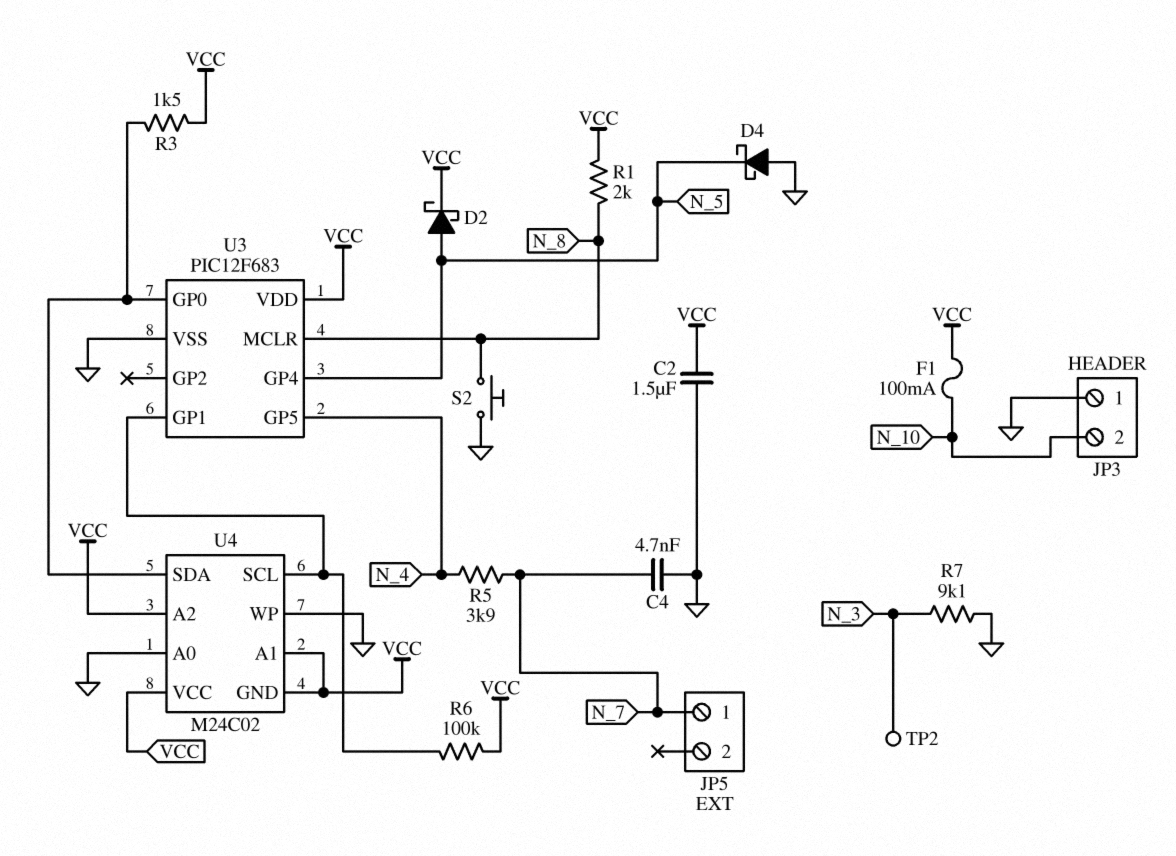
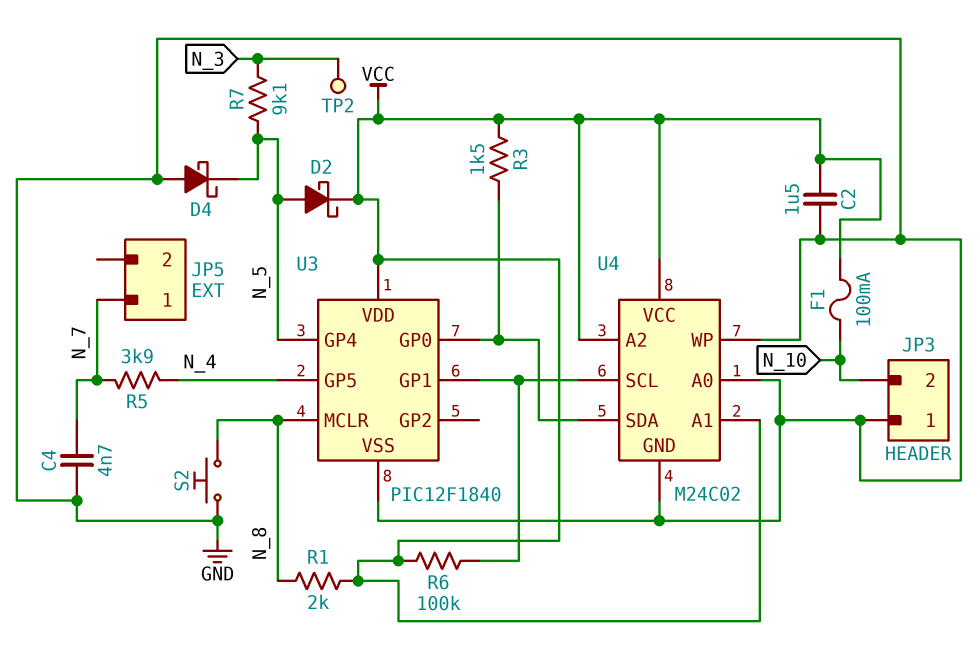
R7: 9.1k (GND, N_3) -> 9.1k (N_3, N_5)
U3: PIC12F683 -> PIC12F1840
U4 pin GND: VCC -> GND

